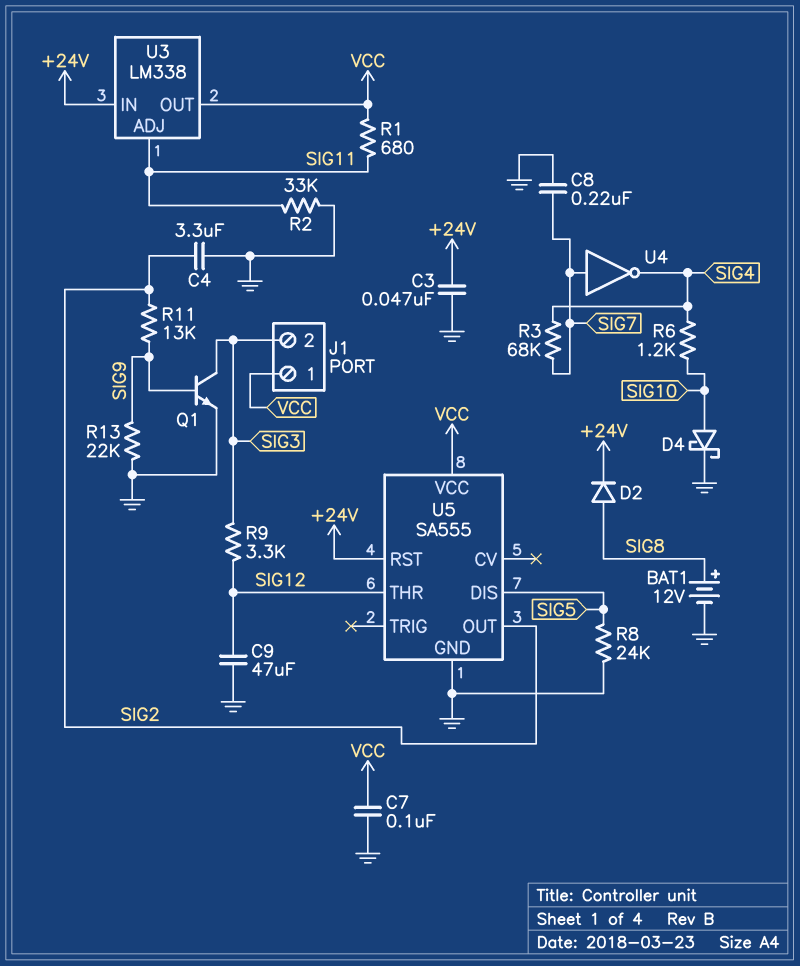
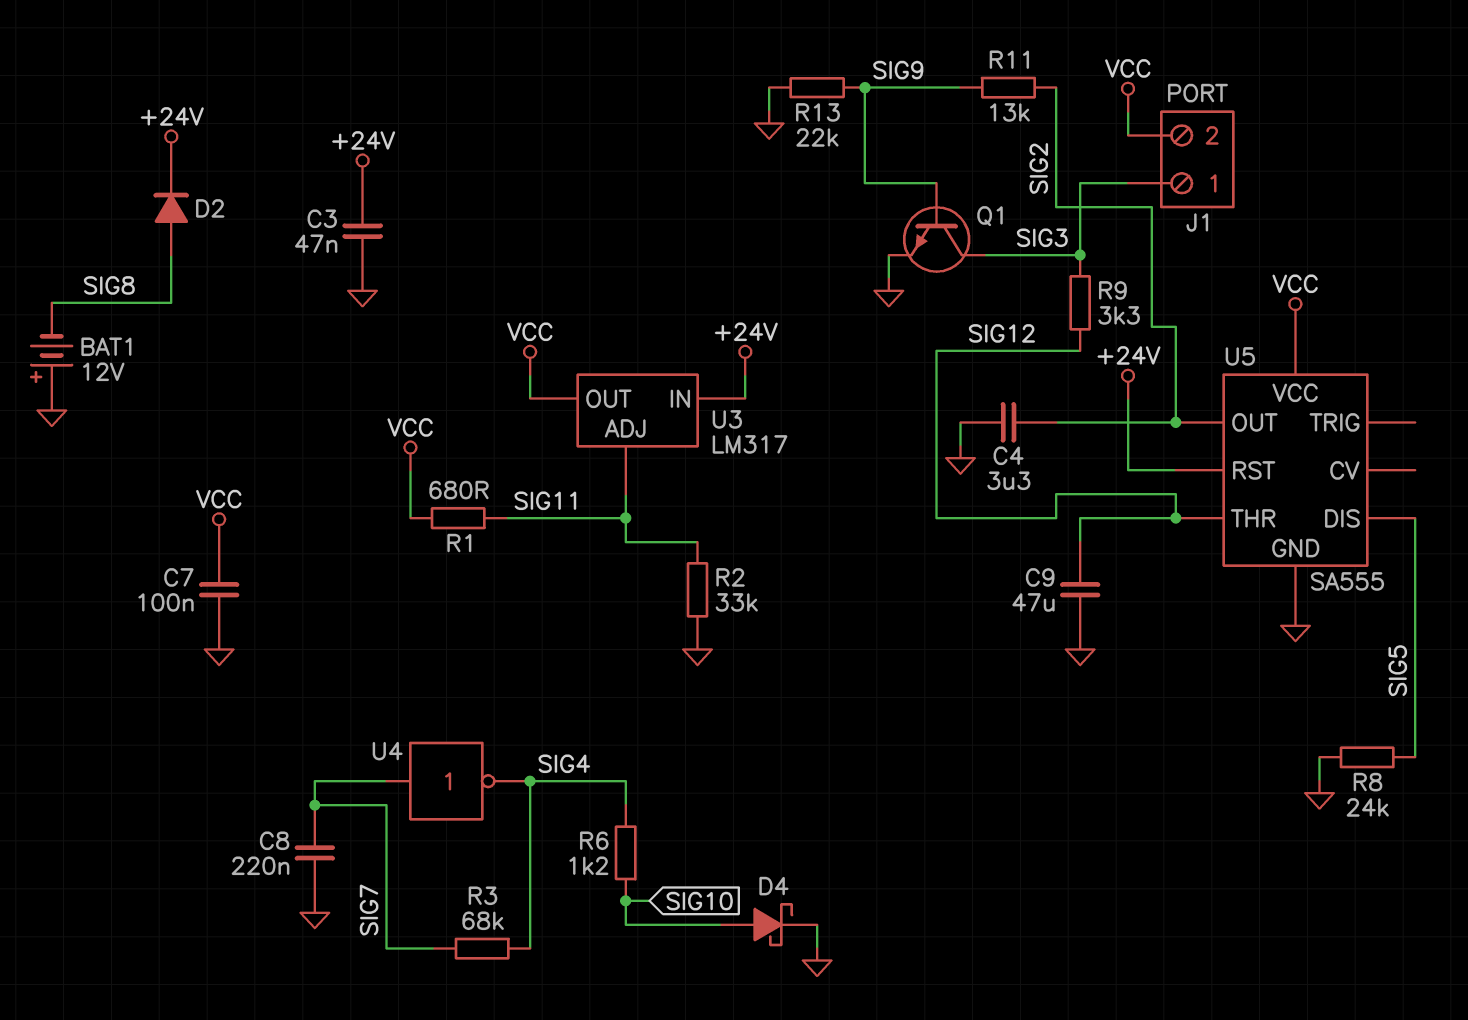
BAT1: 12V (plus SIG8, minus GND) -> 12V (plus GND, minus SIG8)
J1 pin 1: VCC -> SIG3
J1 pin 2: SIG3 -> VCC
U3: LM338 -> LM317

